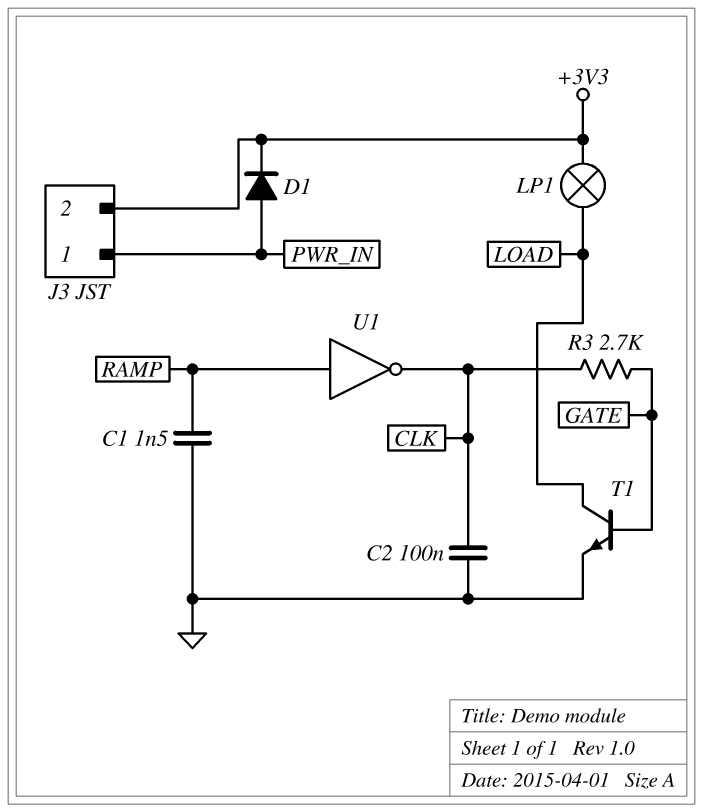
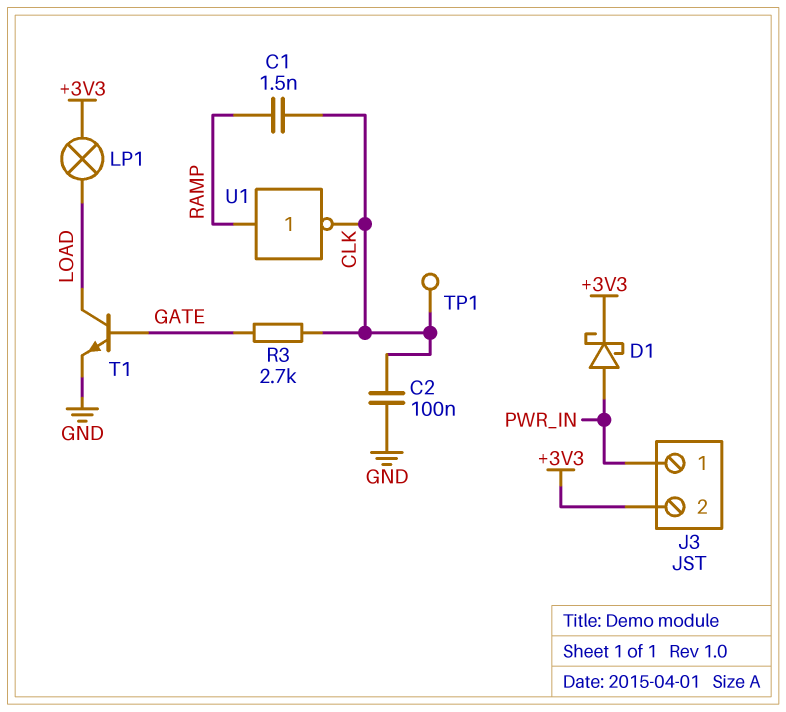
C1: 1.5nF (GND, RAMP) -> 1.5nF (CLK, RAMP)
D1: diode (A PWR_IN, K +3V3) -> schottky (A PWR_IN, K +3V3)
TP1: none -> test point (CLK)

